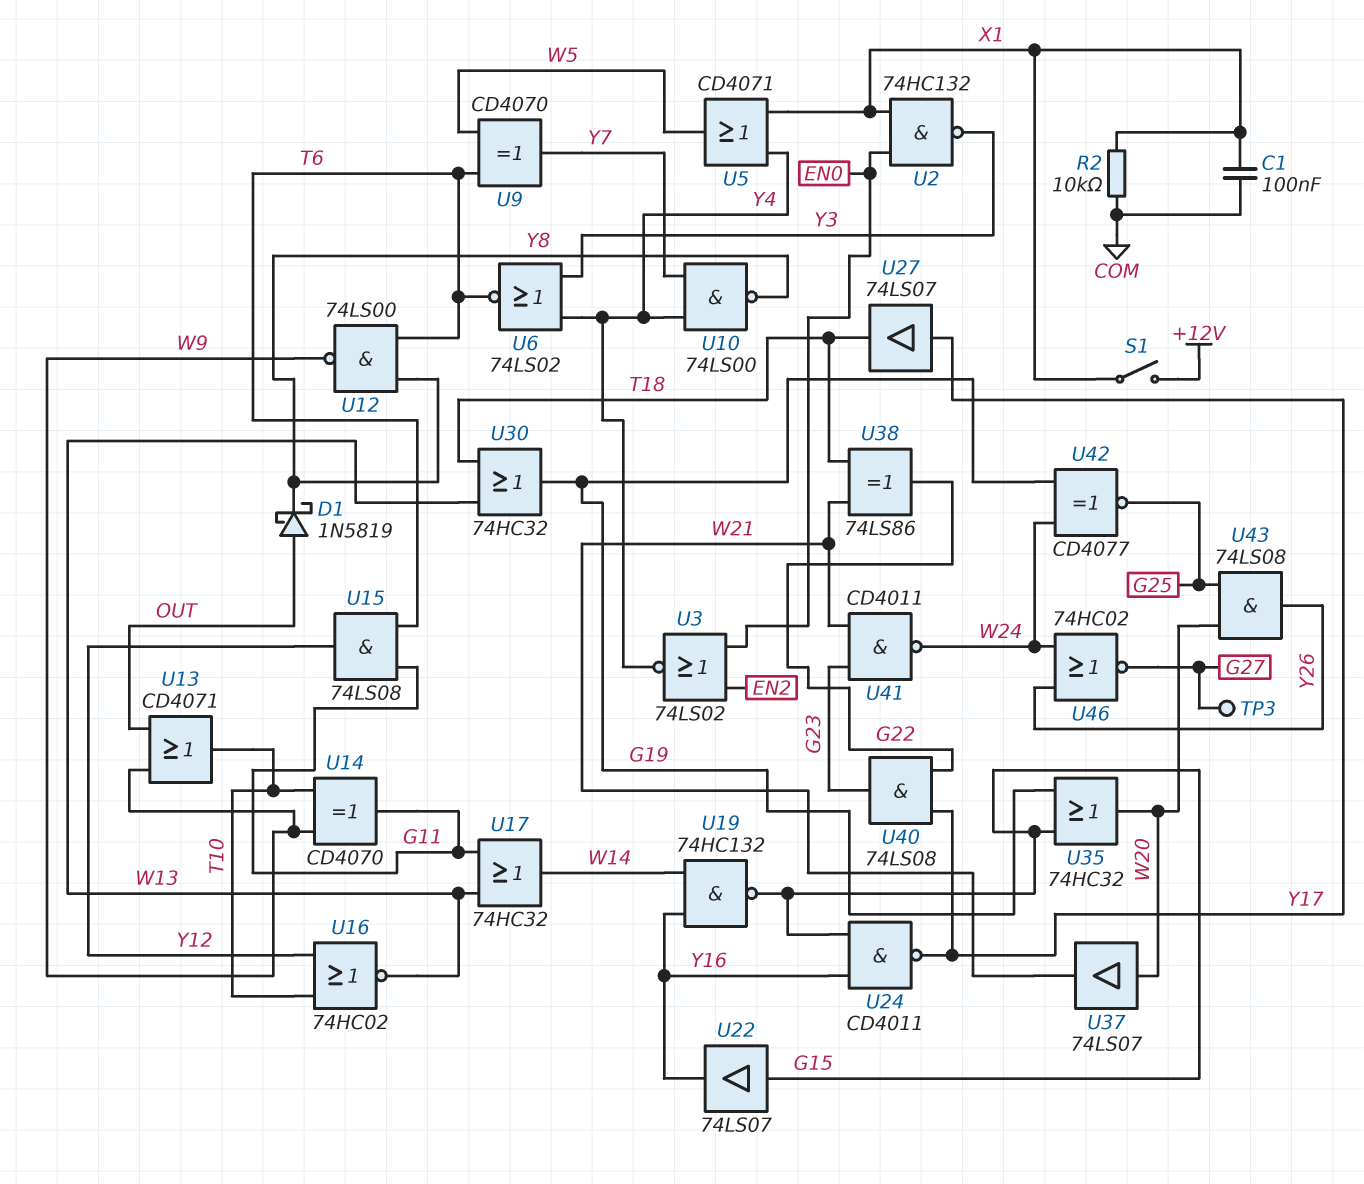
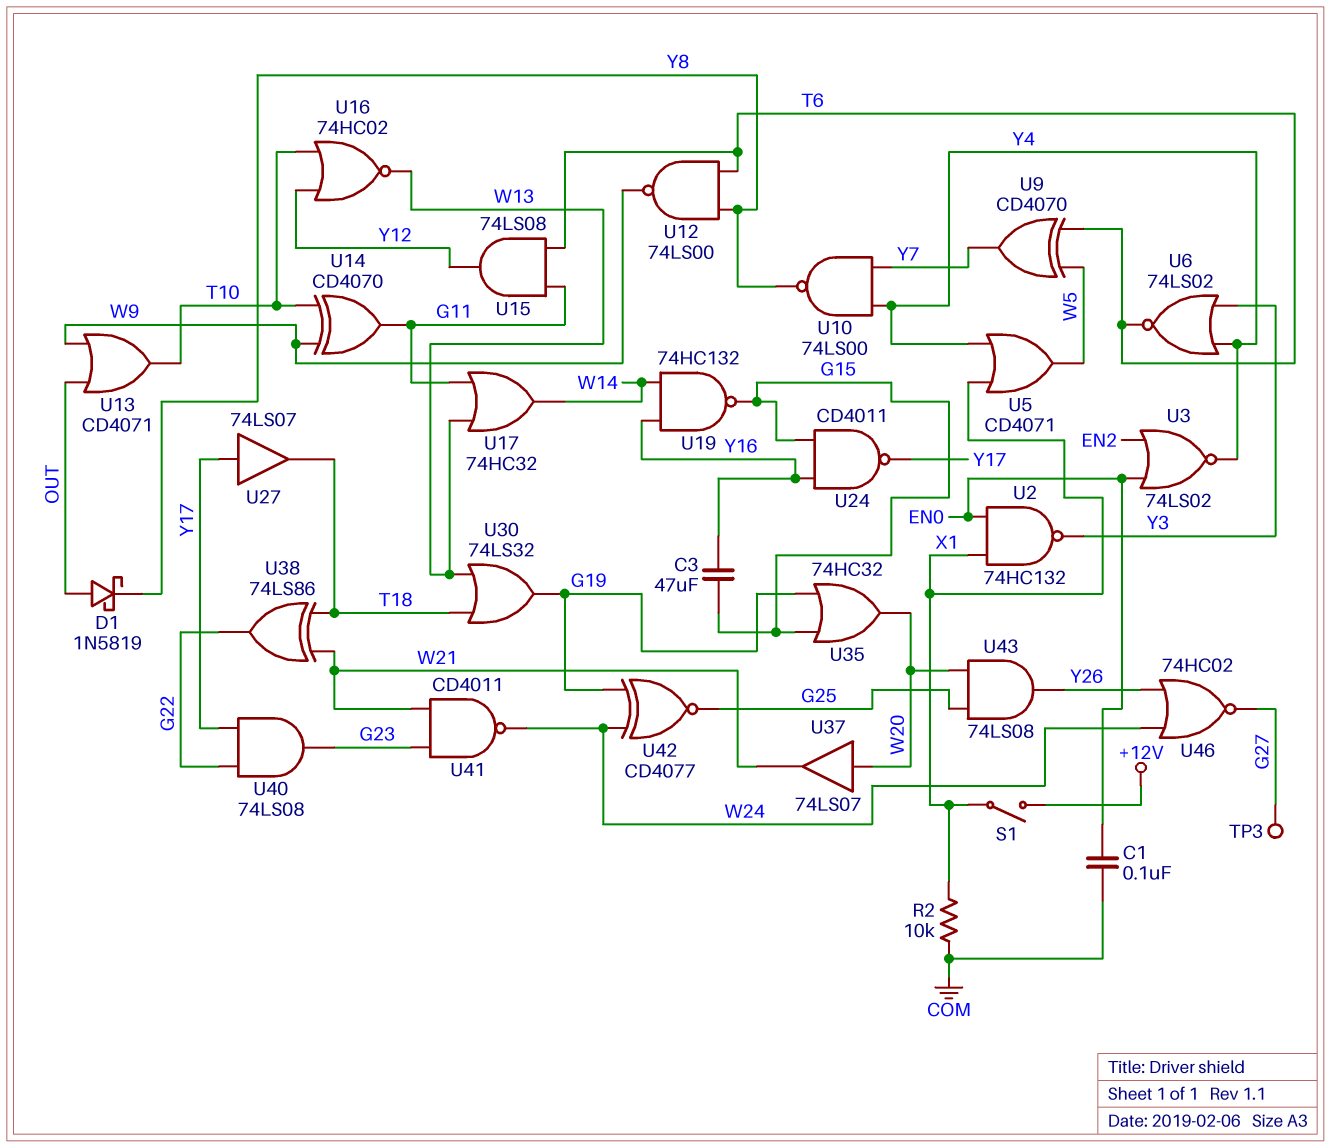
C1: 100nF (COM, X1) -> 100nF (COM, EN0)
C3: none -> 47uF (G15, Y16)
U22: buffer 74LS07 (in G15, out Y16) -> none
U30: OR 74HC32 (in T18, in W13, out G19) -> OR 74LS32 (in T18, in W13, out G19)

